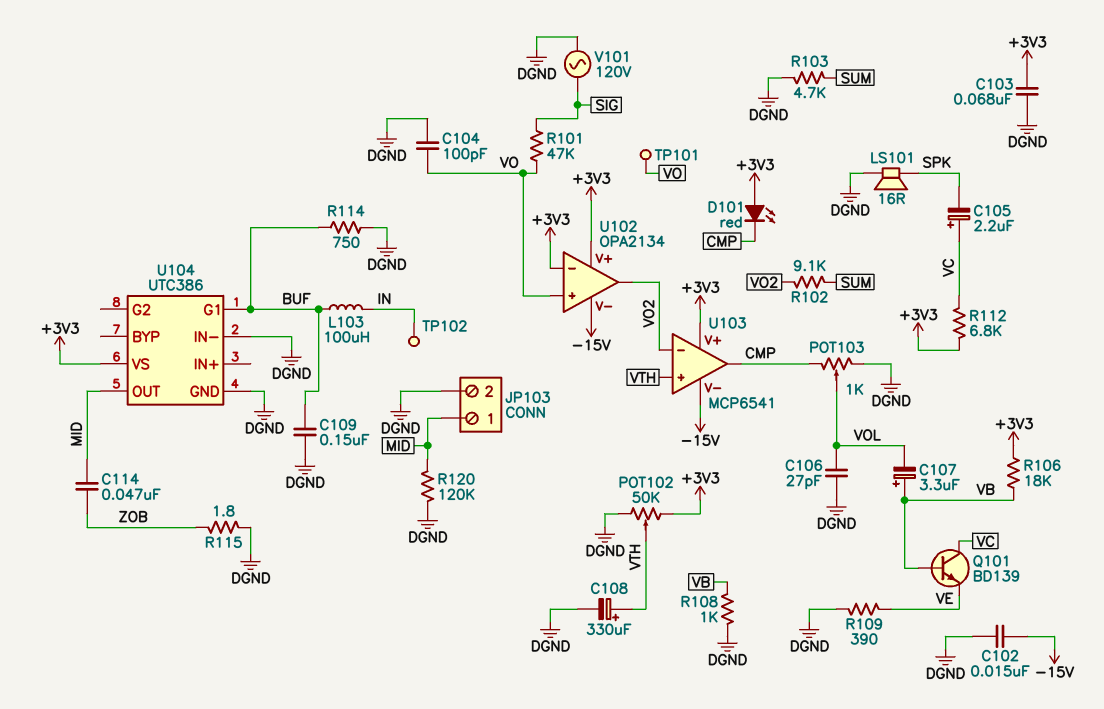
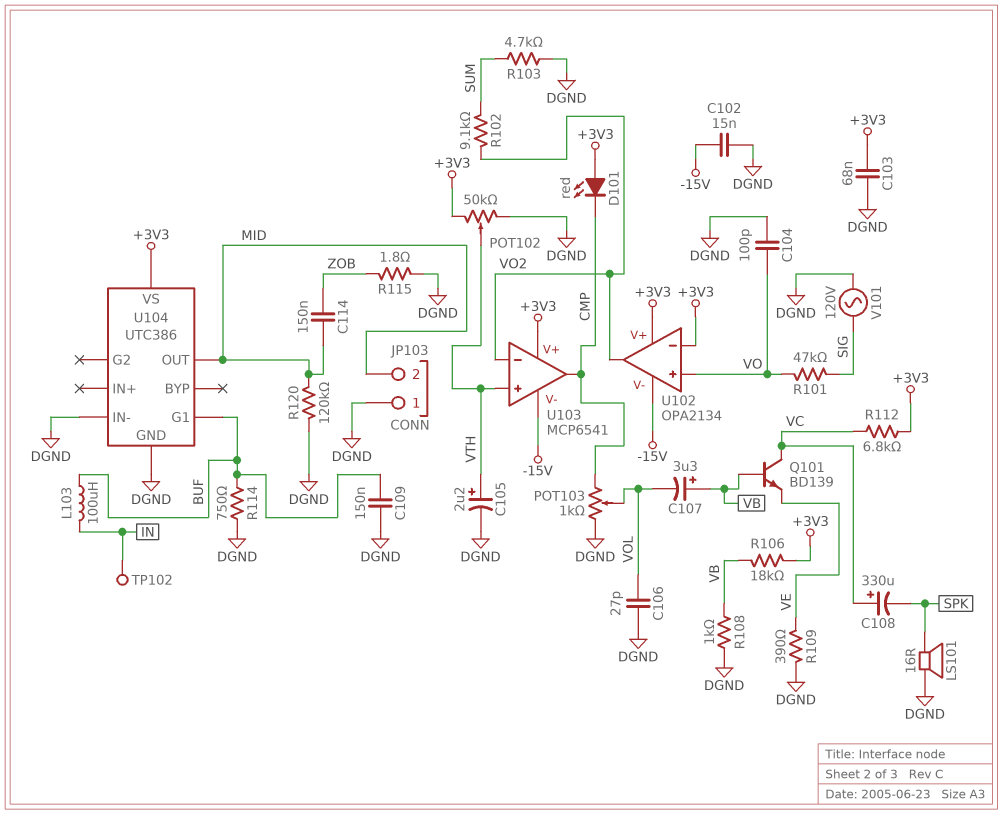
C105: 2.2uF (plus VC, minus SPK) -> 2.2uF (plus VTH, minus DGND)
C108: 330uF (plus VTH, minus DGND) -> 330uF (plus VC, minus SPK)
C114: 47nF (MID, ZOB) -> 150nF (MID, ZOB)
JP103 pin 1: MID -> DGND
JP103 pin 2: DGND -> MID
TP101: test point (VO) -> none

